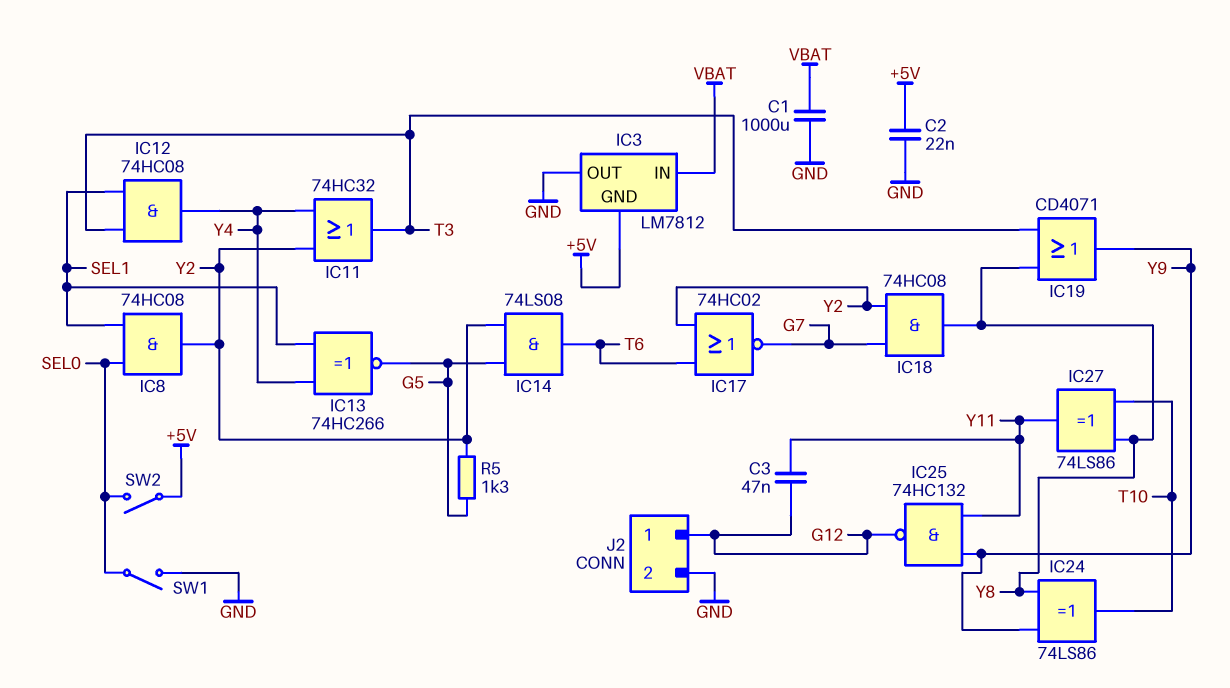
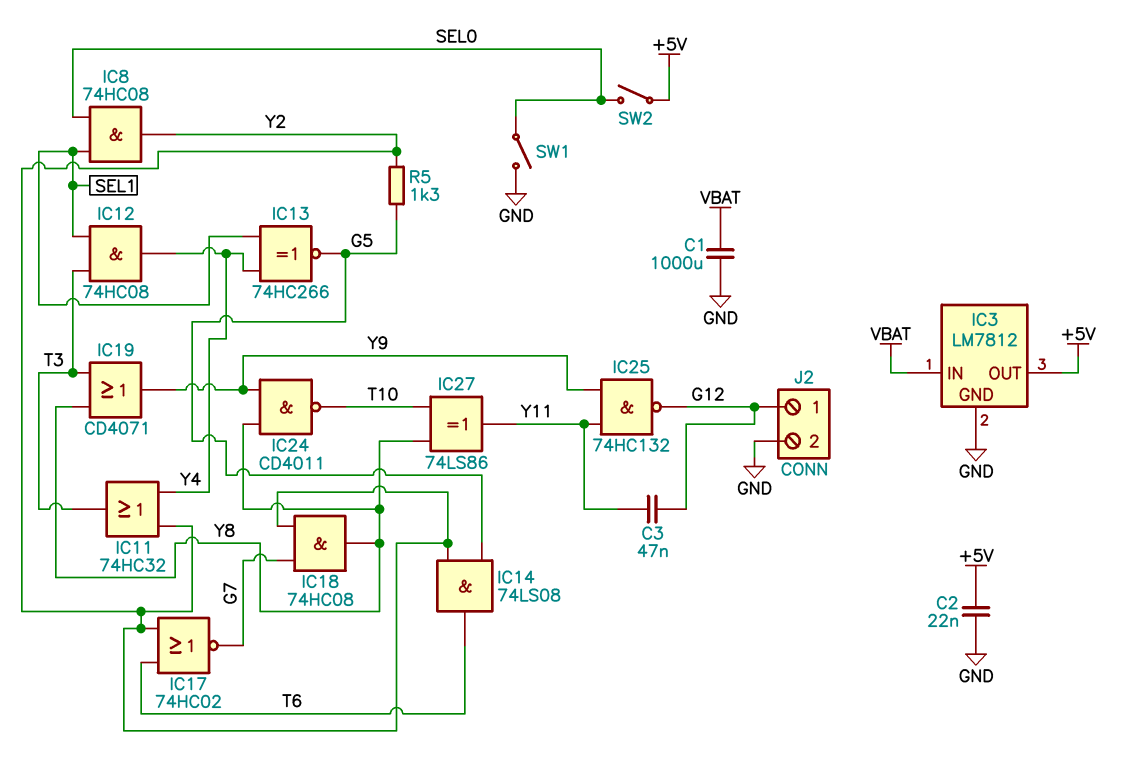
IC3 pin GND: +5V -> GND
IC3 pin OUT: GND -> +5V
IC24: XOR 74LS86 (in Y8, in Y9, out T10) -> NAND CD4011 (in Y8, in Y9, out T10)

